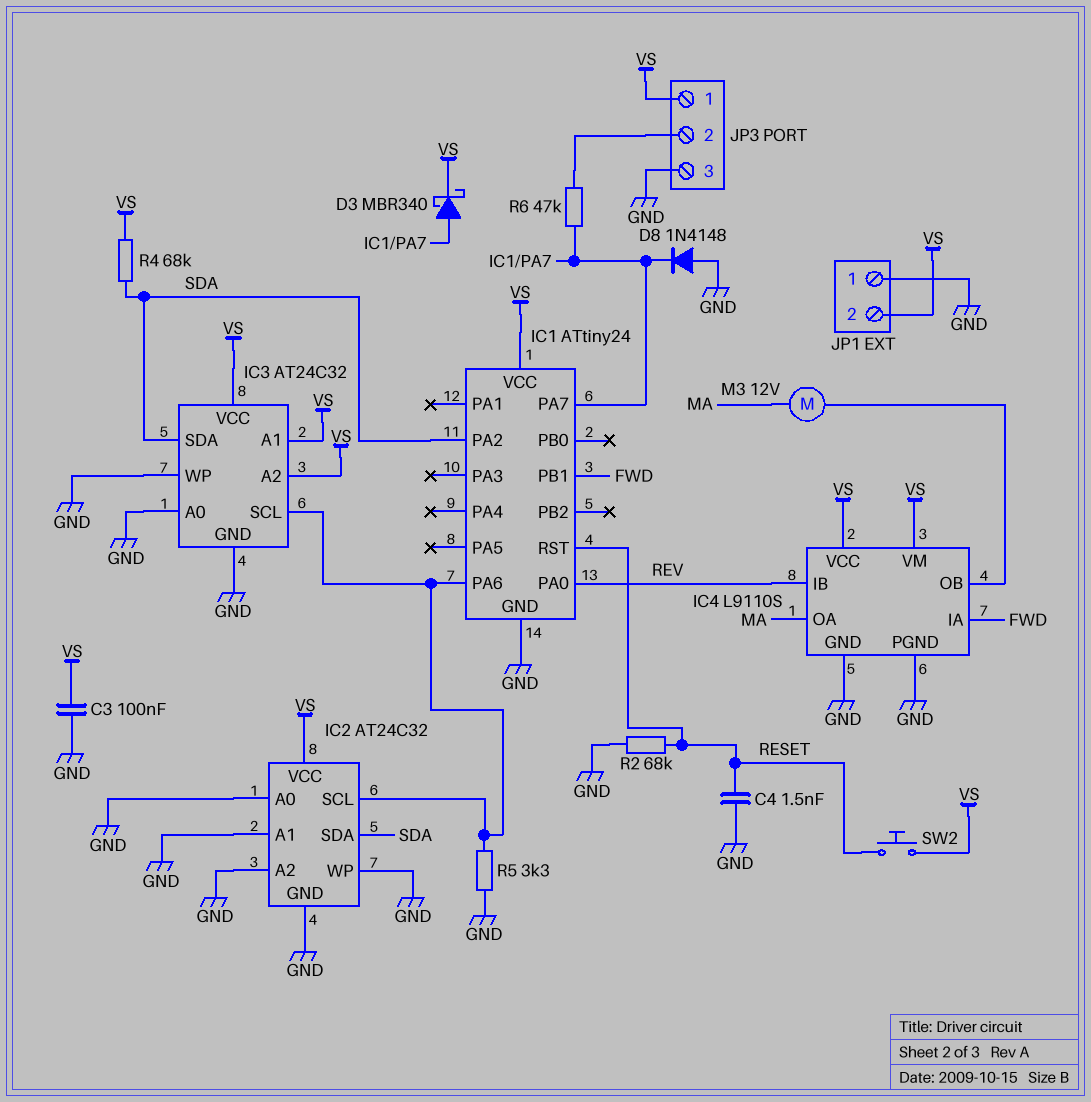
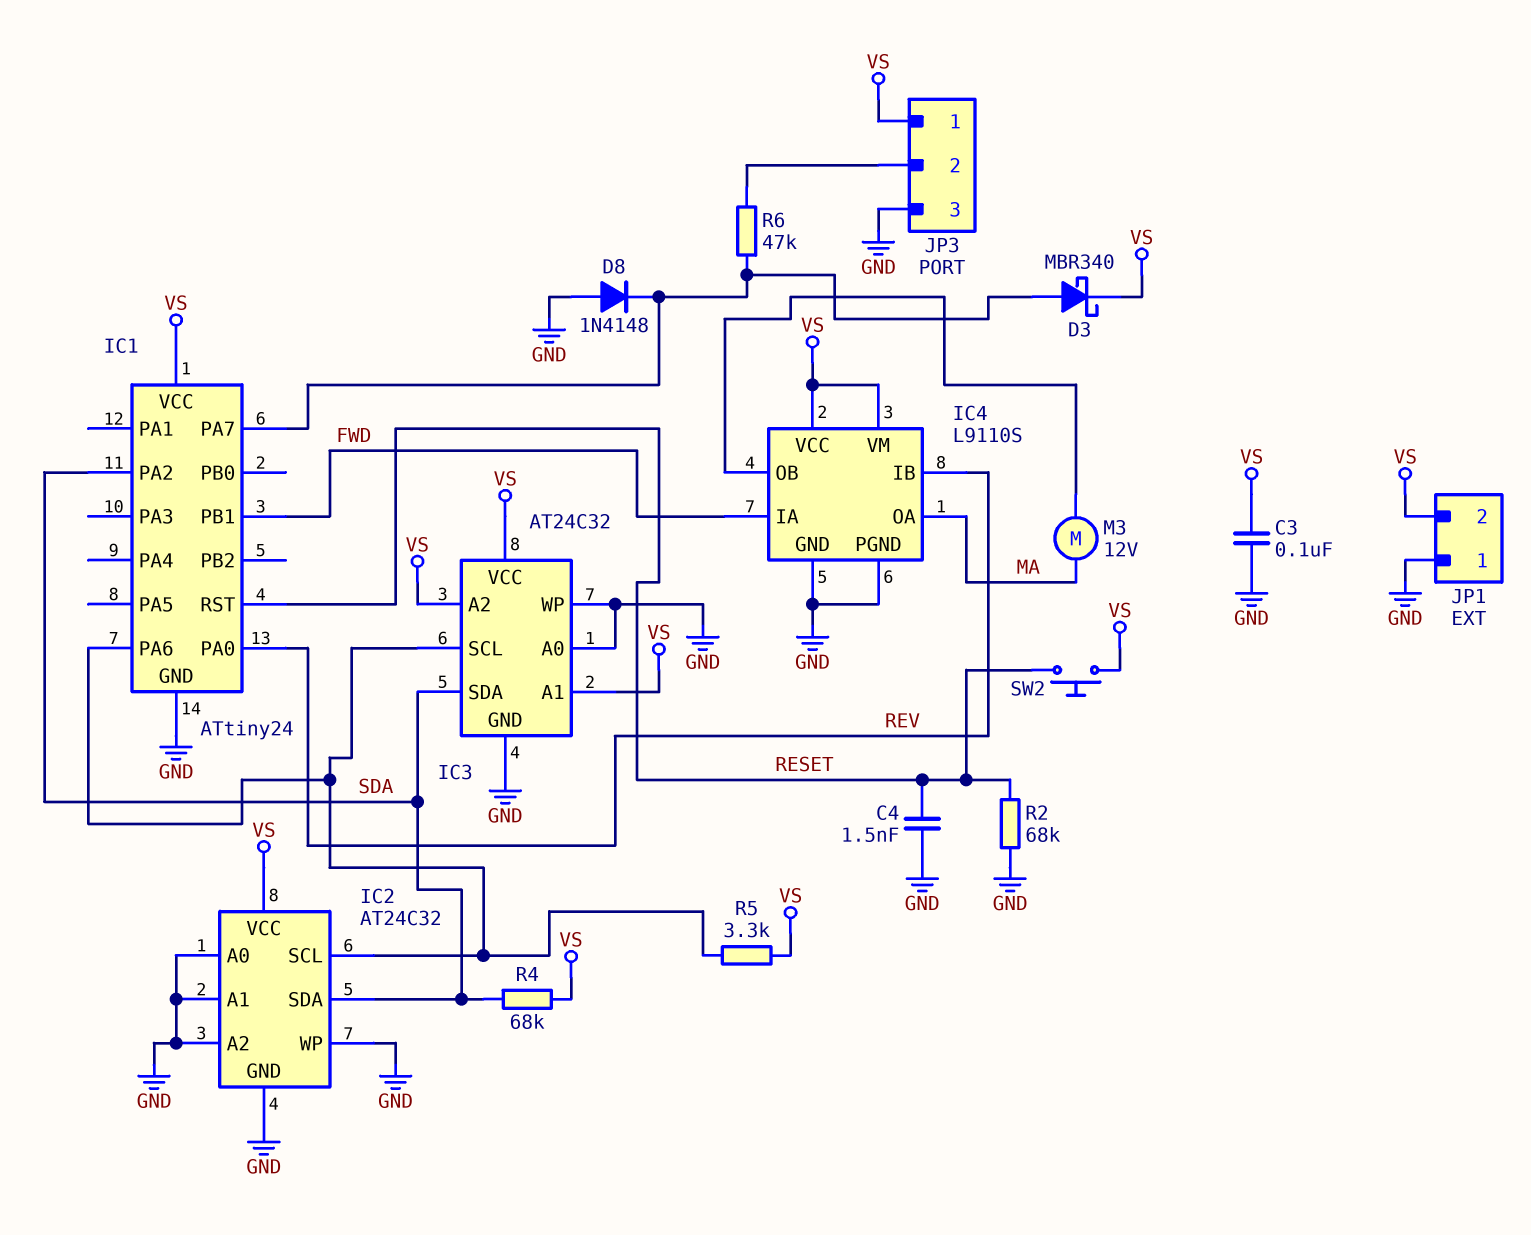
R5: 3.3k (GND, IC1/PA6) -> 3.3k (IC1/PA6, VS)

